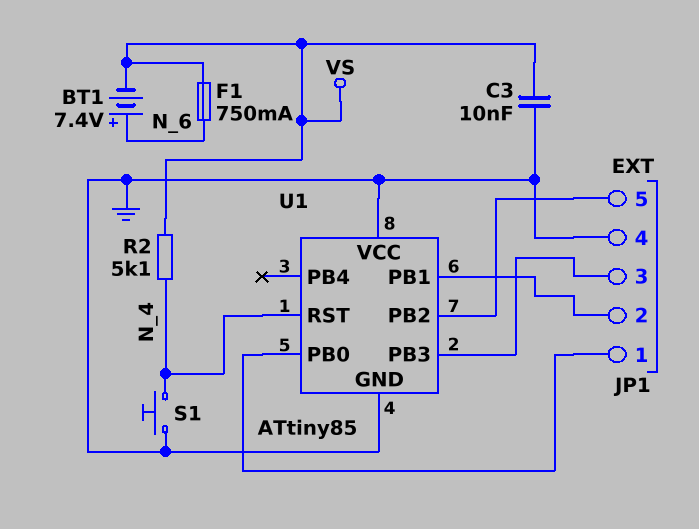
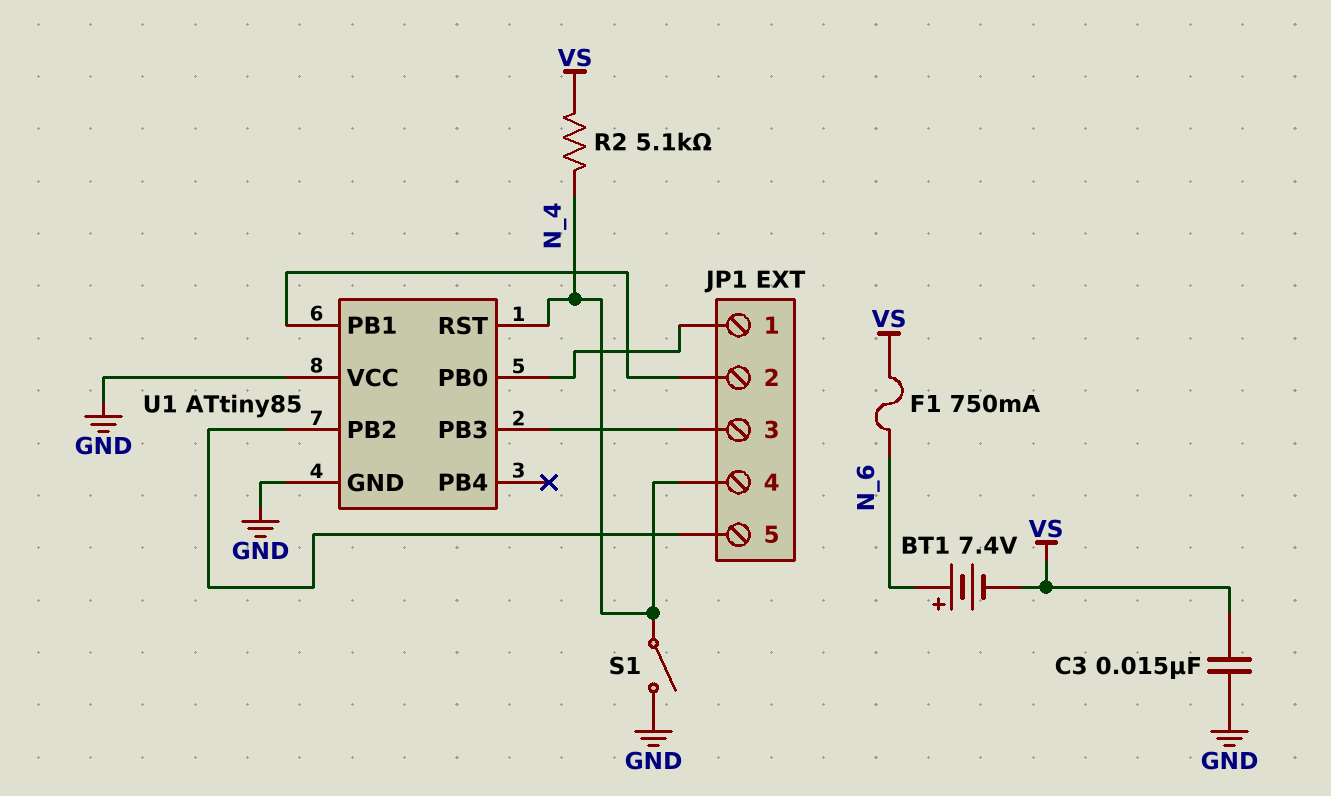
C3: 10nF (GND, VS) -> 15nF (GND, VS)
JP1 pin 4: GND -> N_4
S1: button (GND, N_4) -> switch (GND, N_4)

